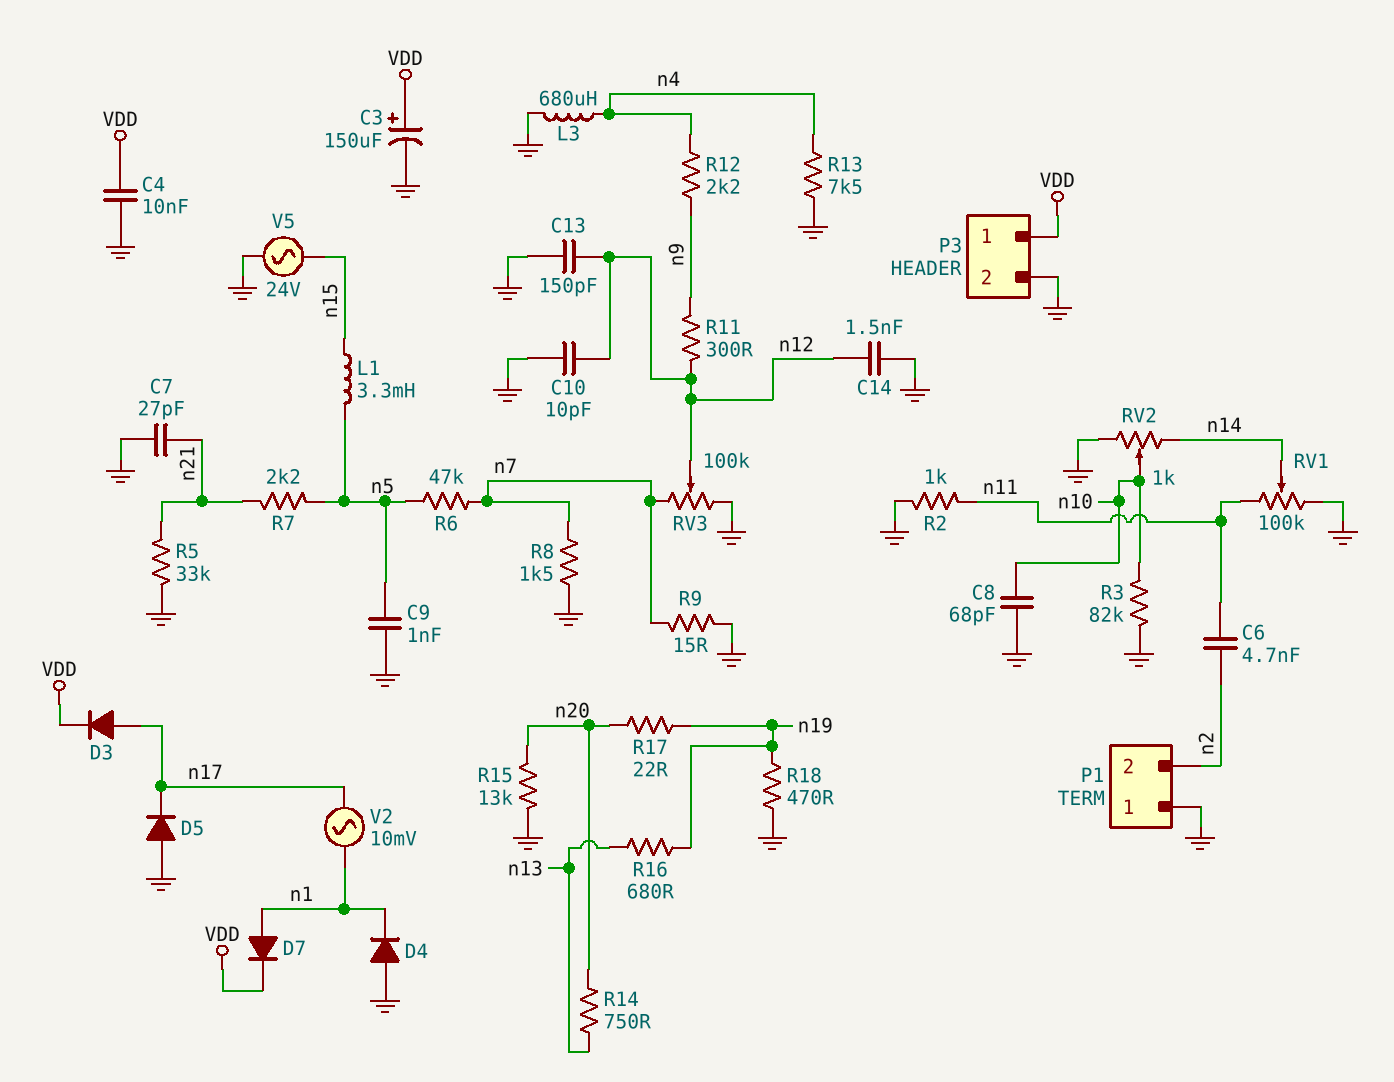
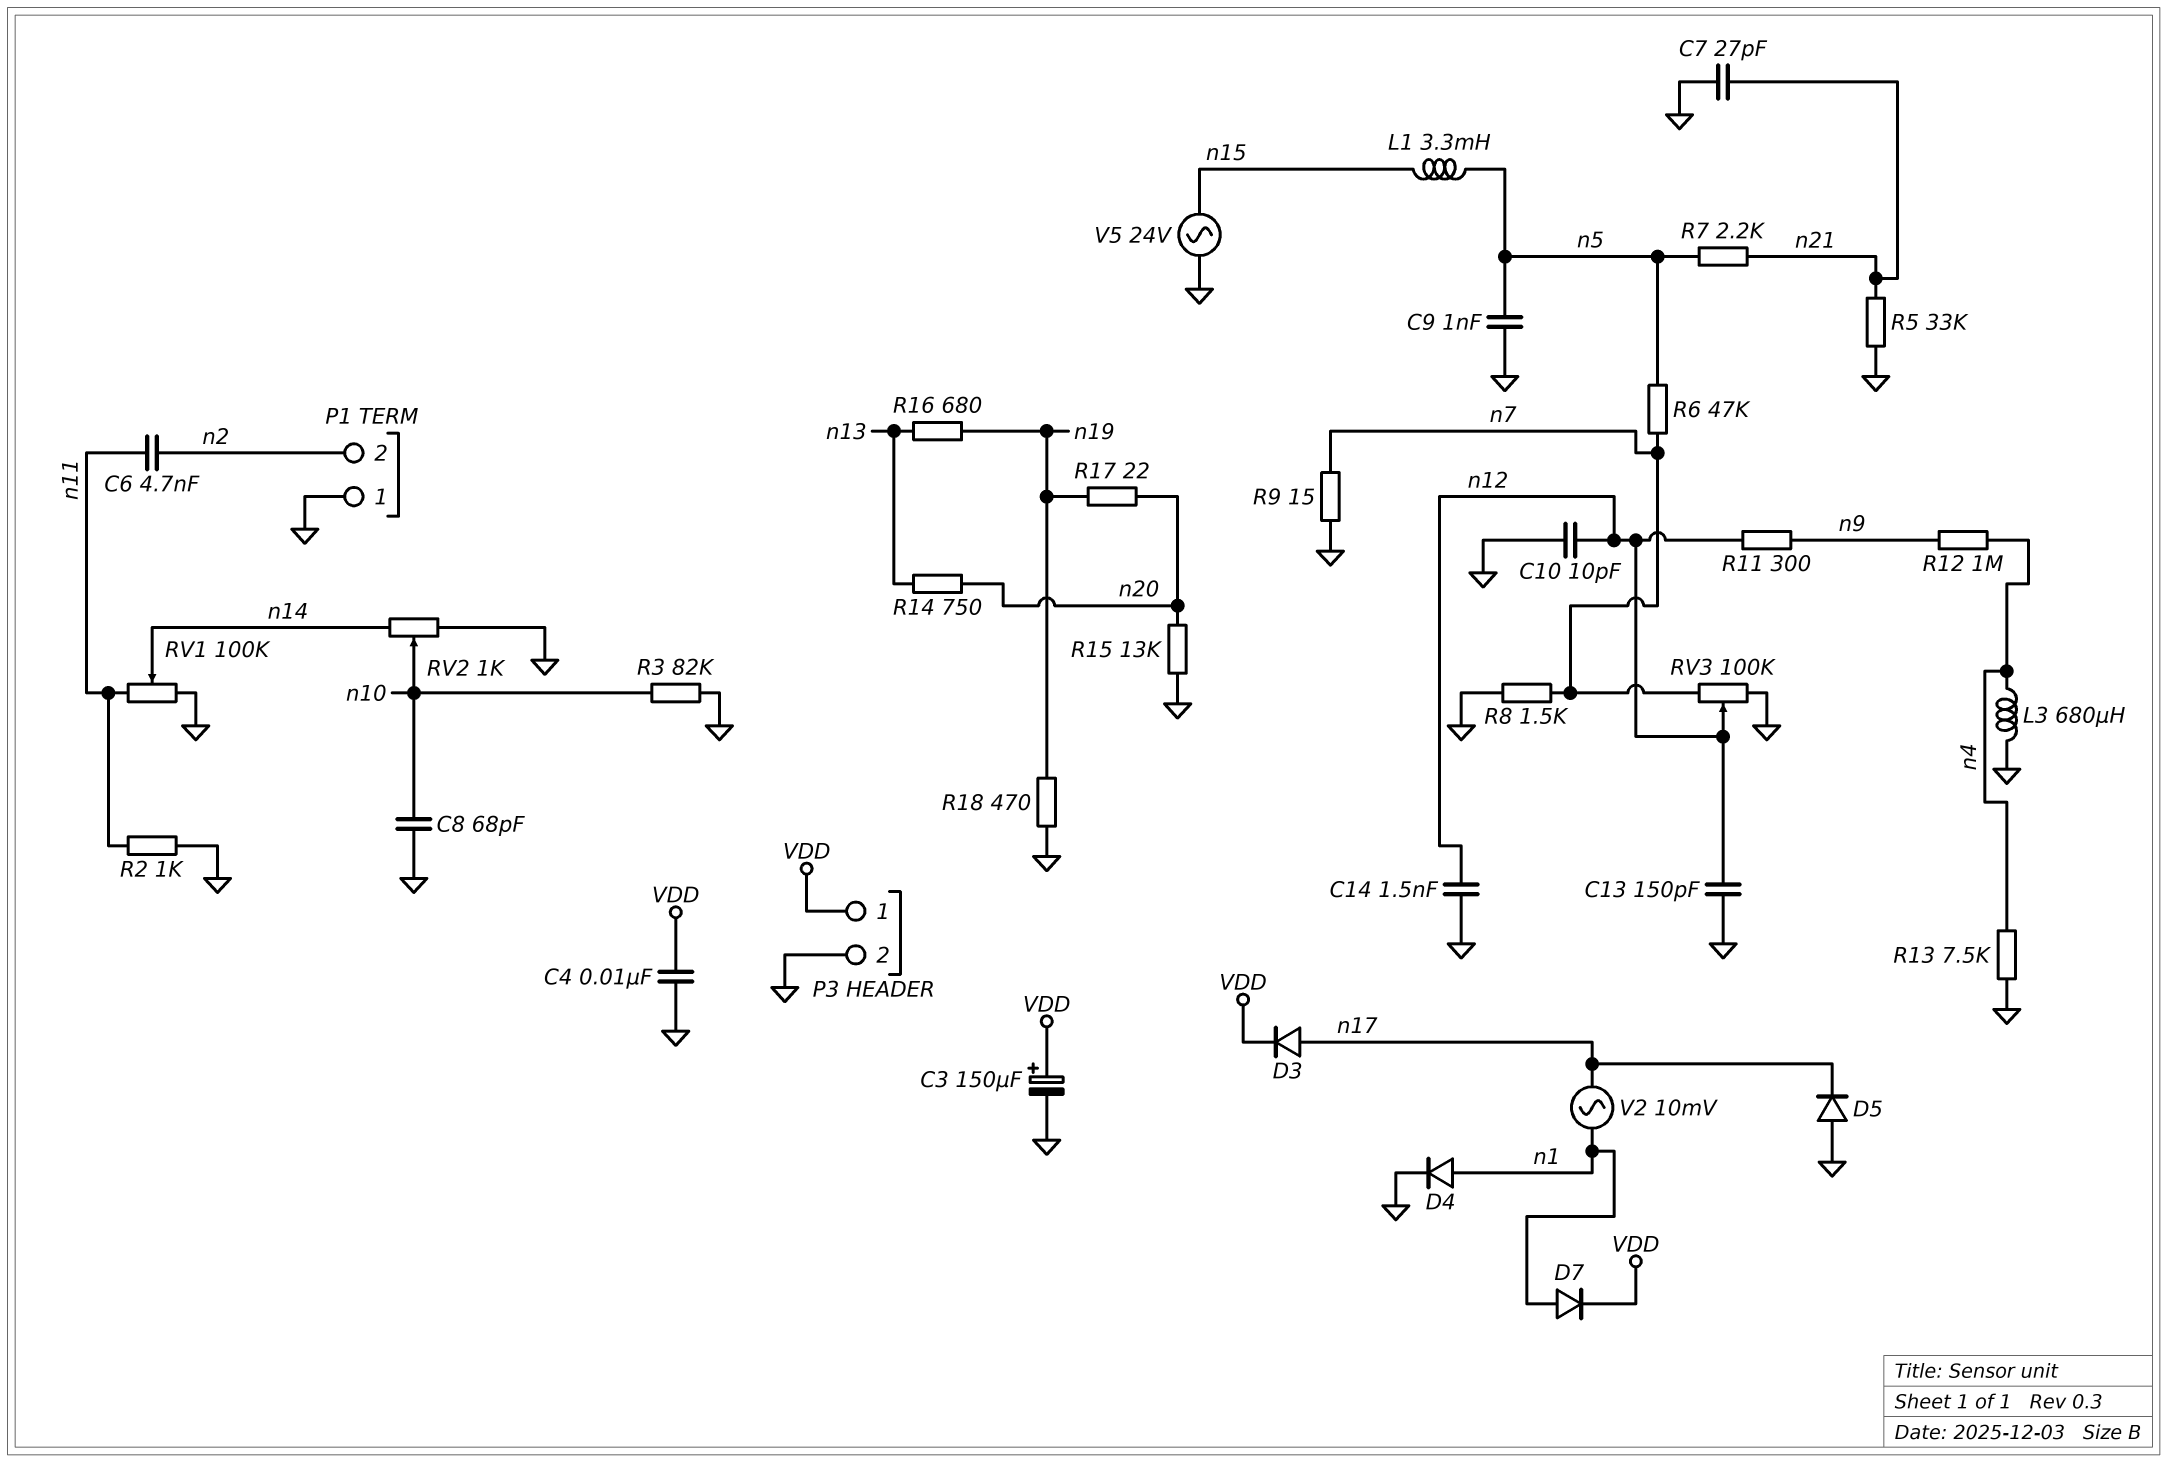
D4: diode (A GND, K n1) -> diode (A n1, K GND)
R12: 2.2k (n4, n9) -> 1M (n4, n9)

